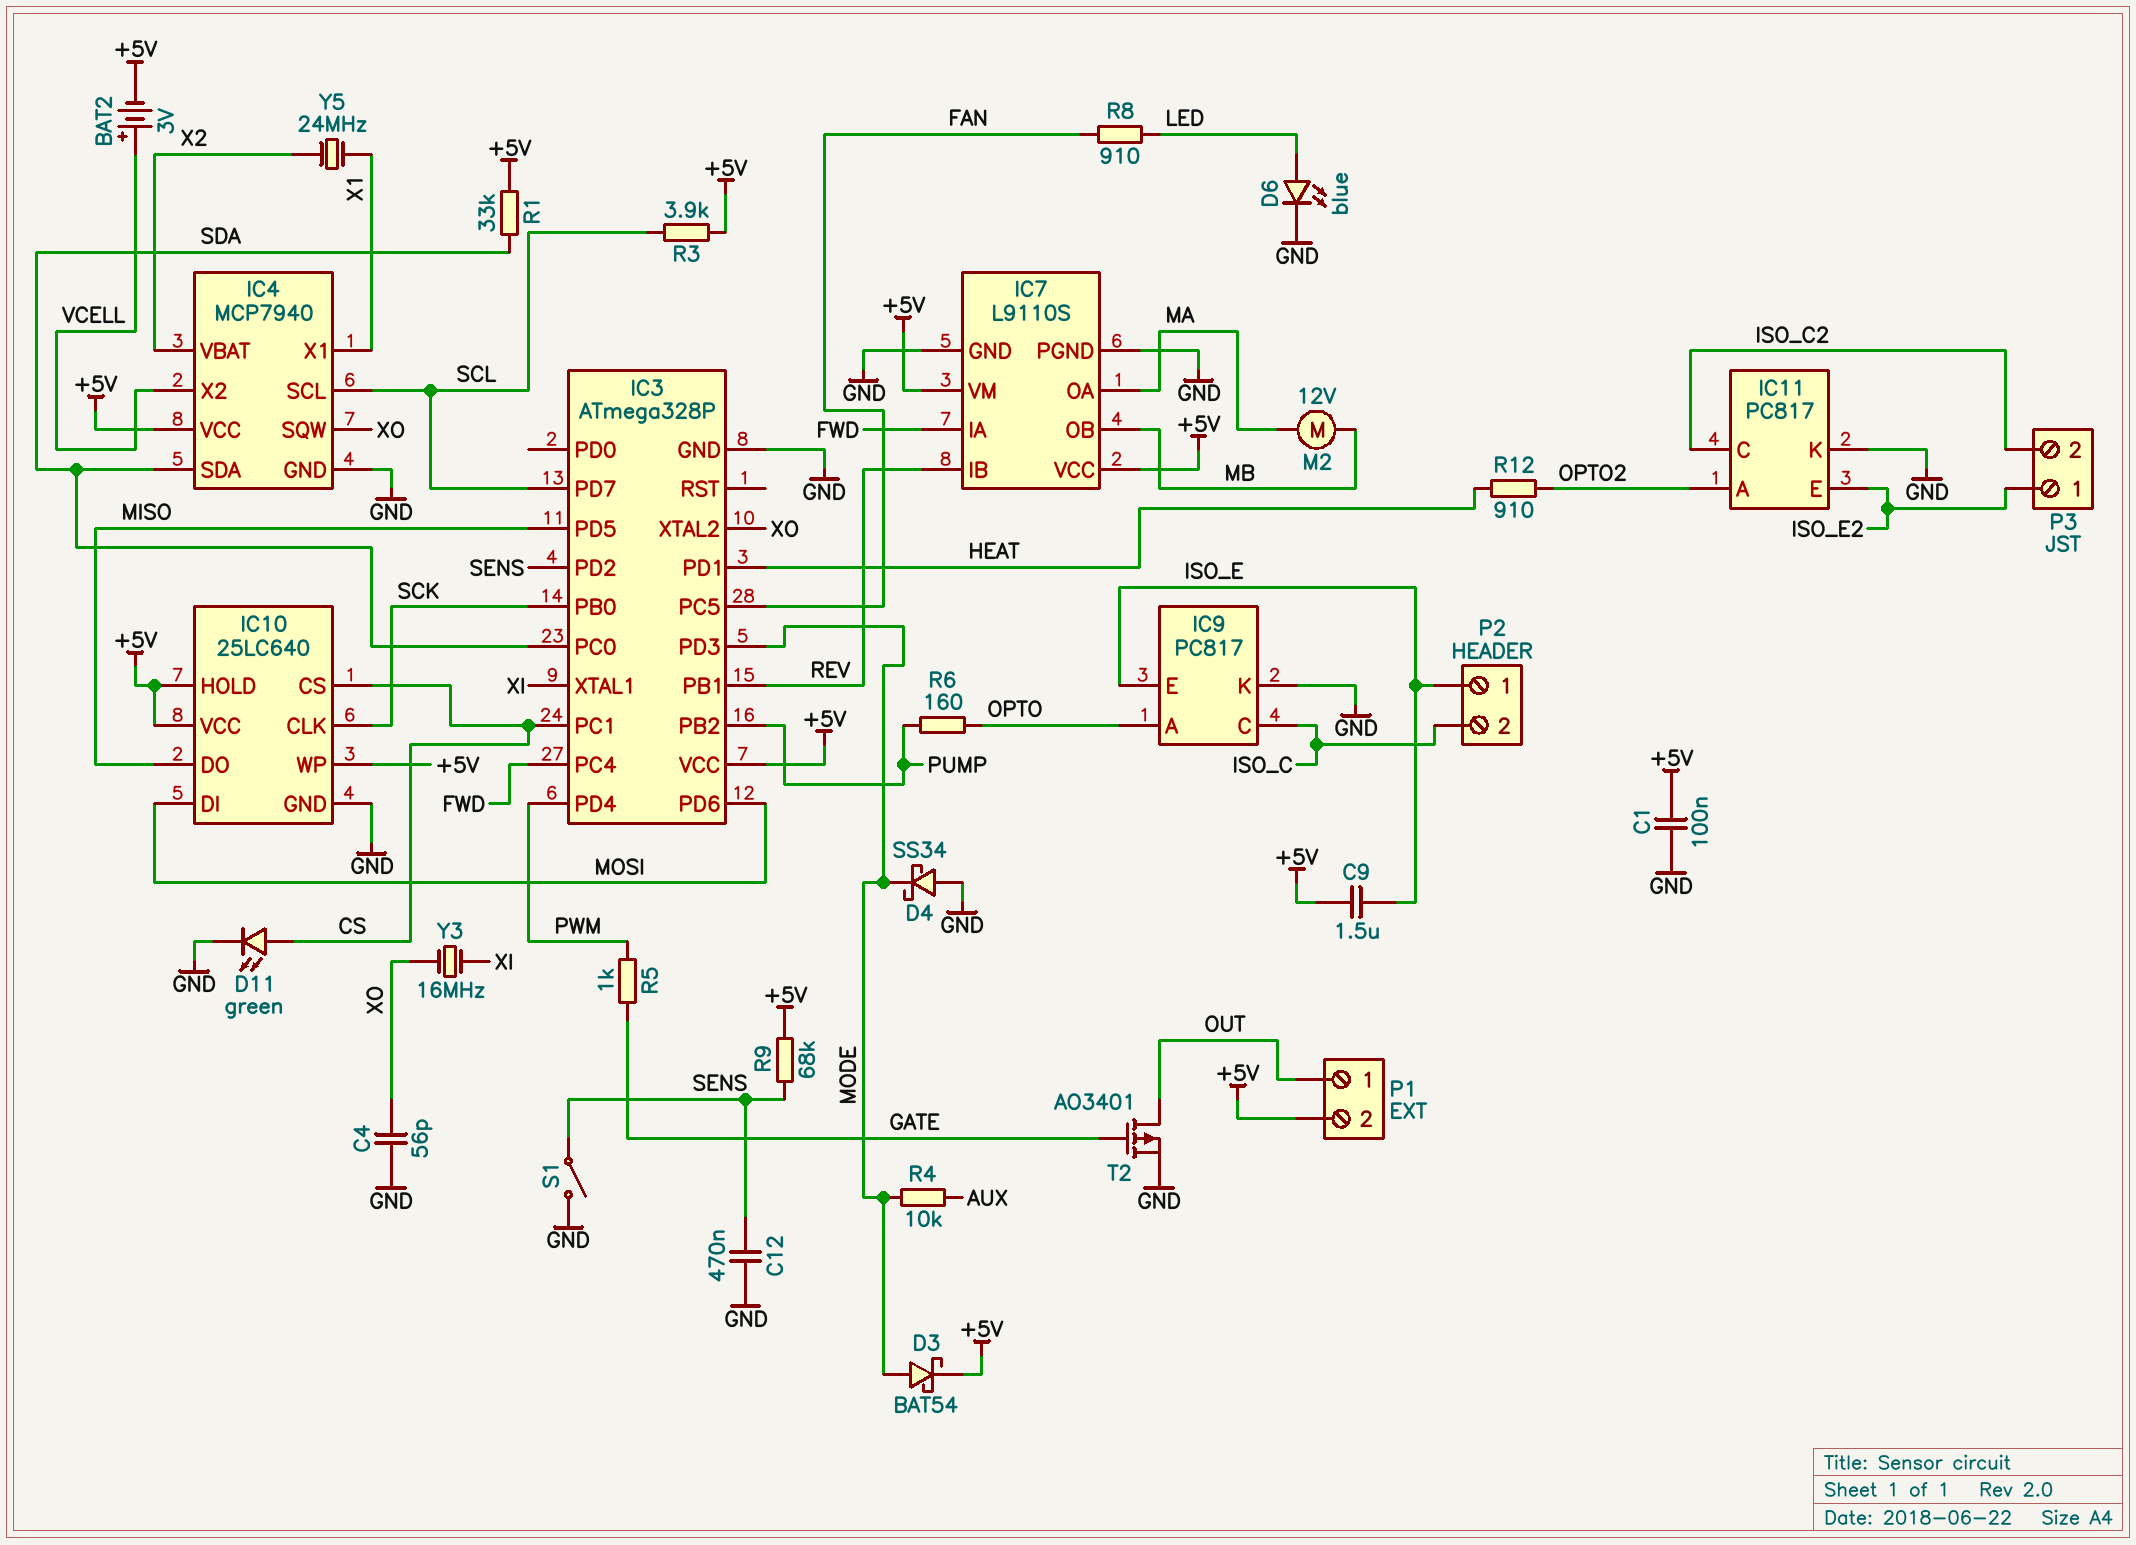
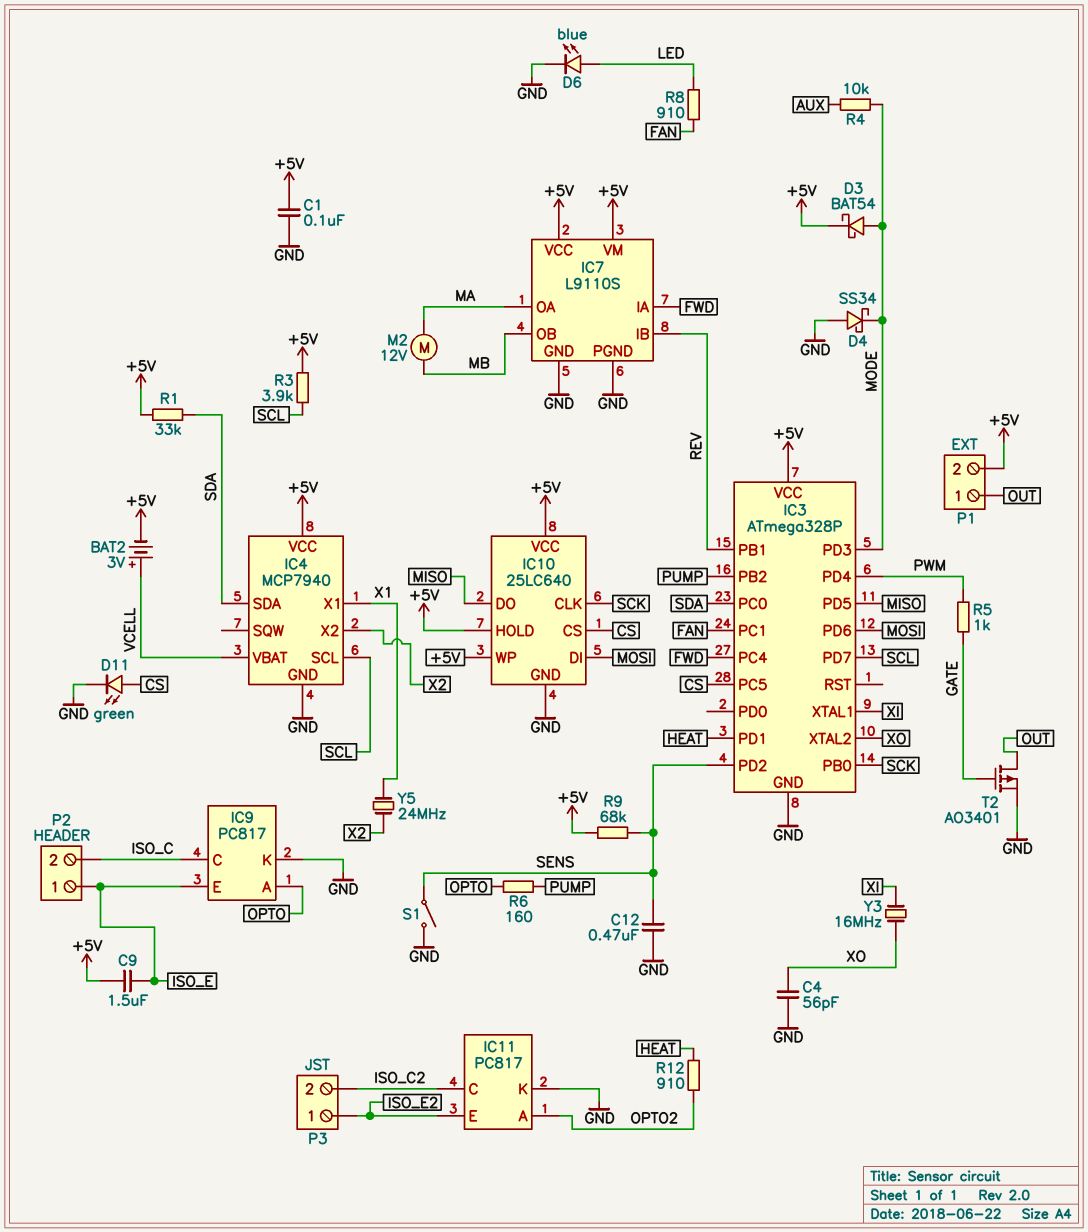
IC3 pin PC1: CS -> FAN
IC3 pin PC5: FAN -> CS
IC4 pin SQW: XO -> none
IC4 pin VBAT: X2 -> VCELL
IC4 pin X2: VCELL -> X2

